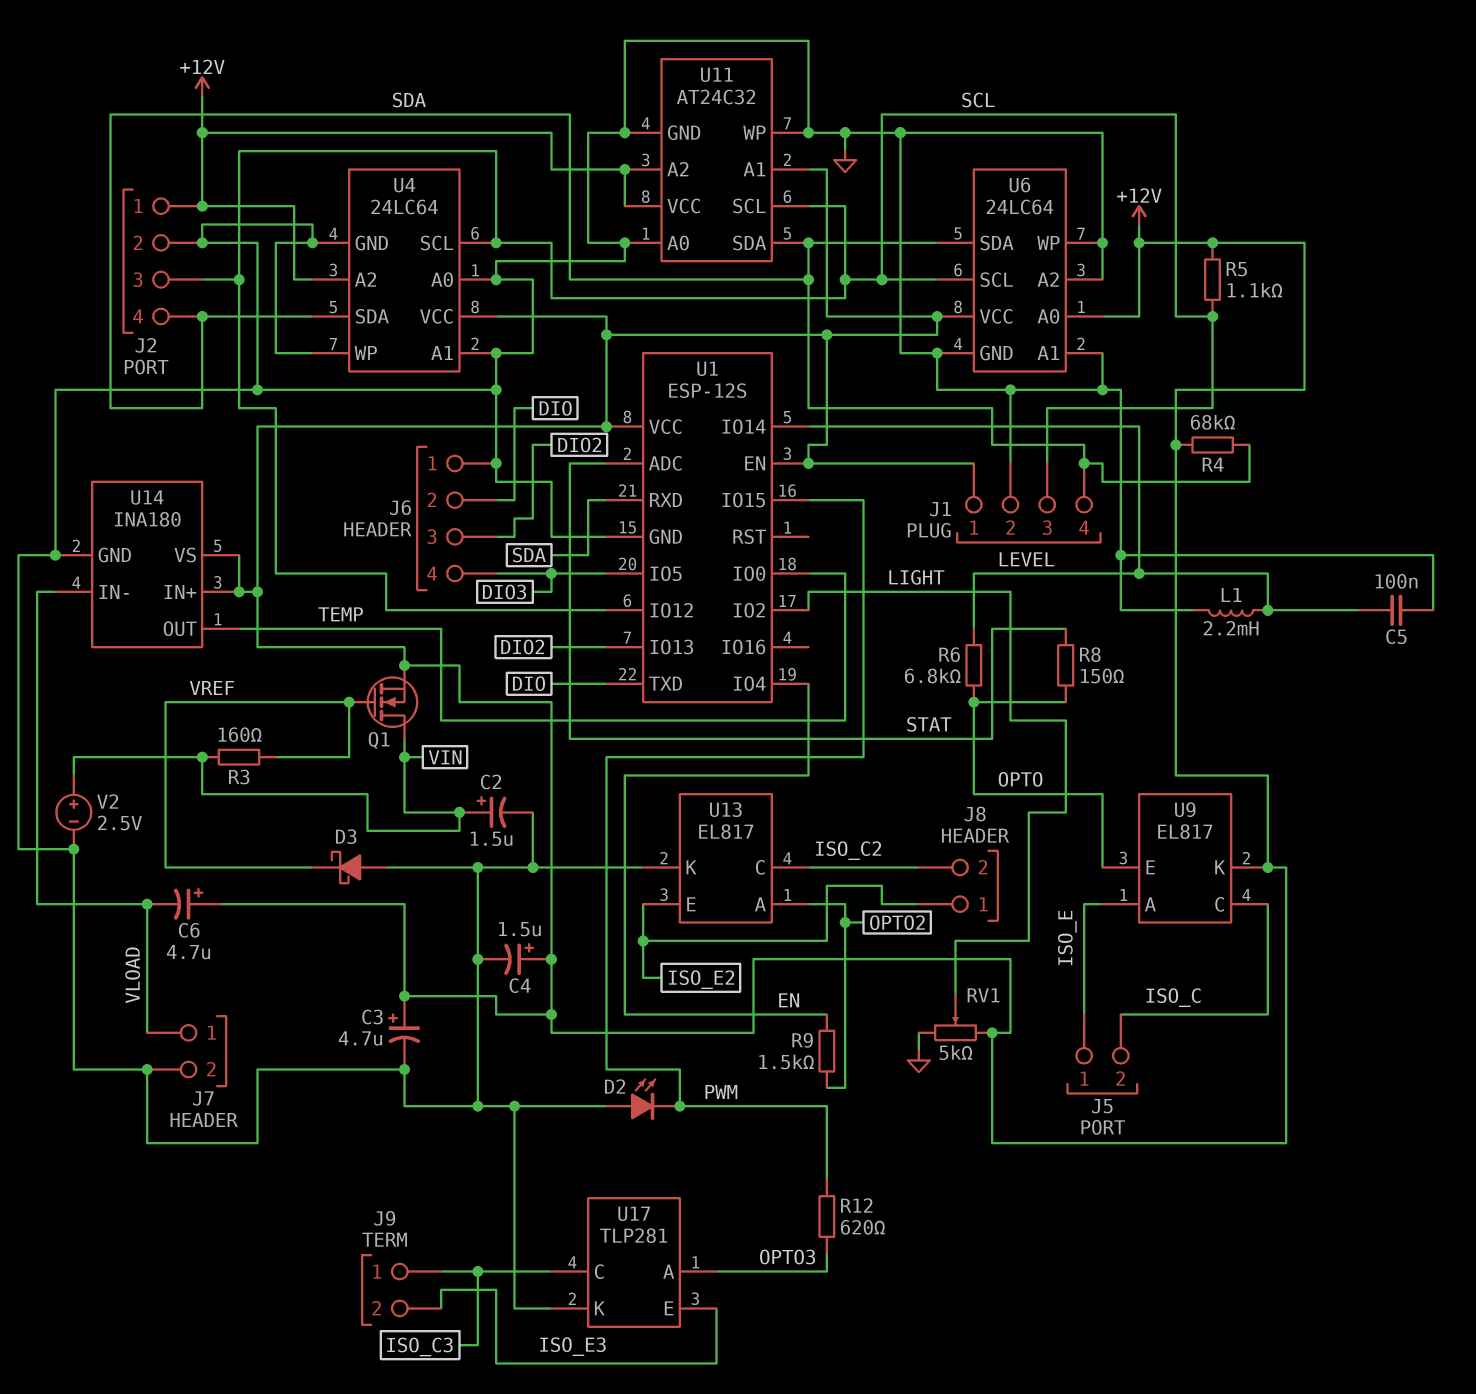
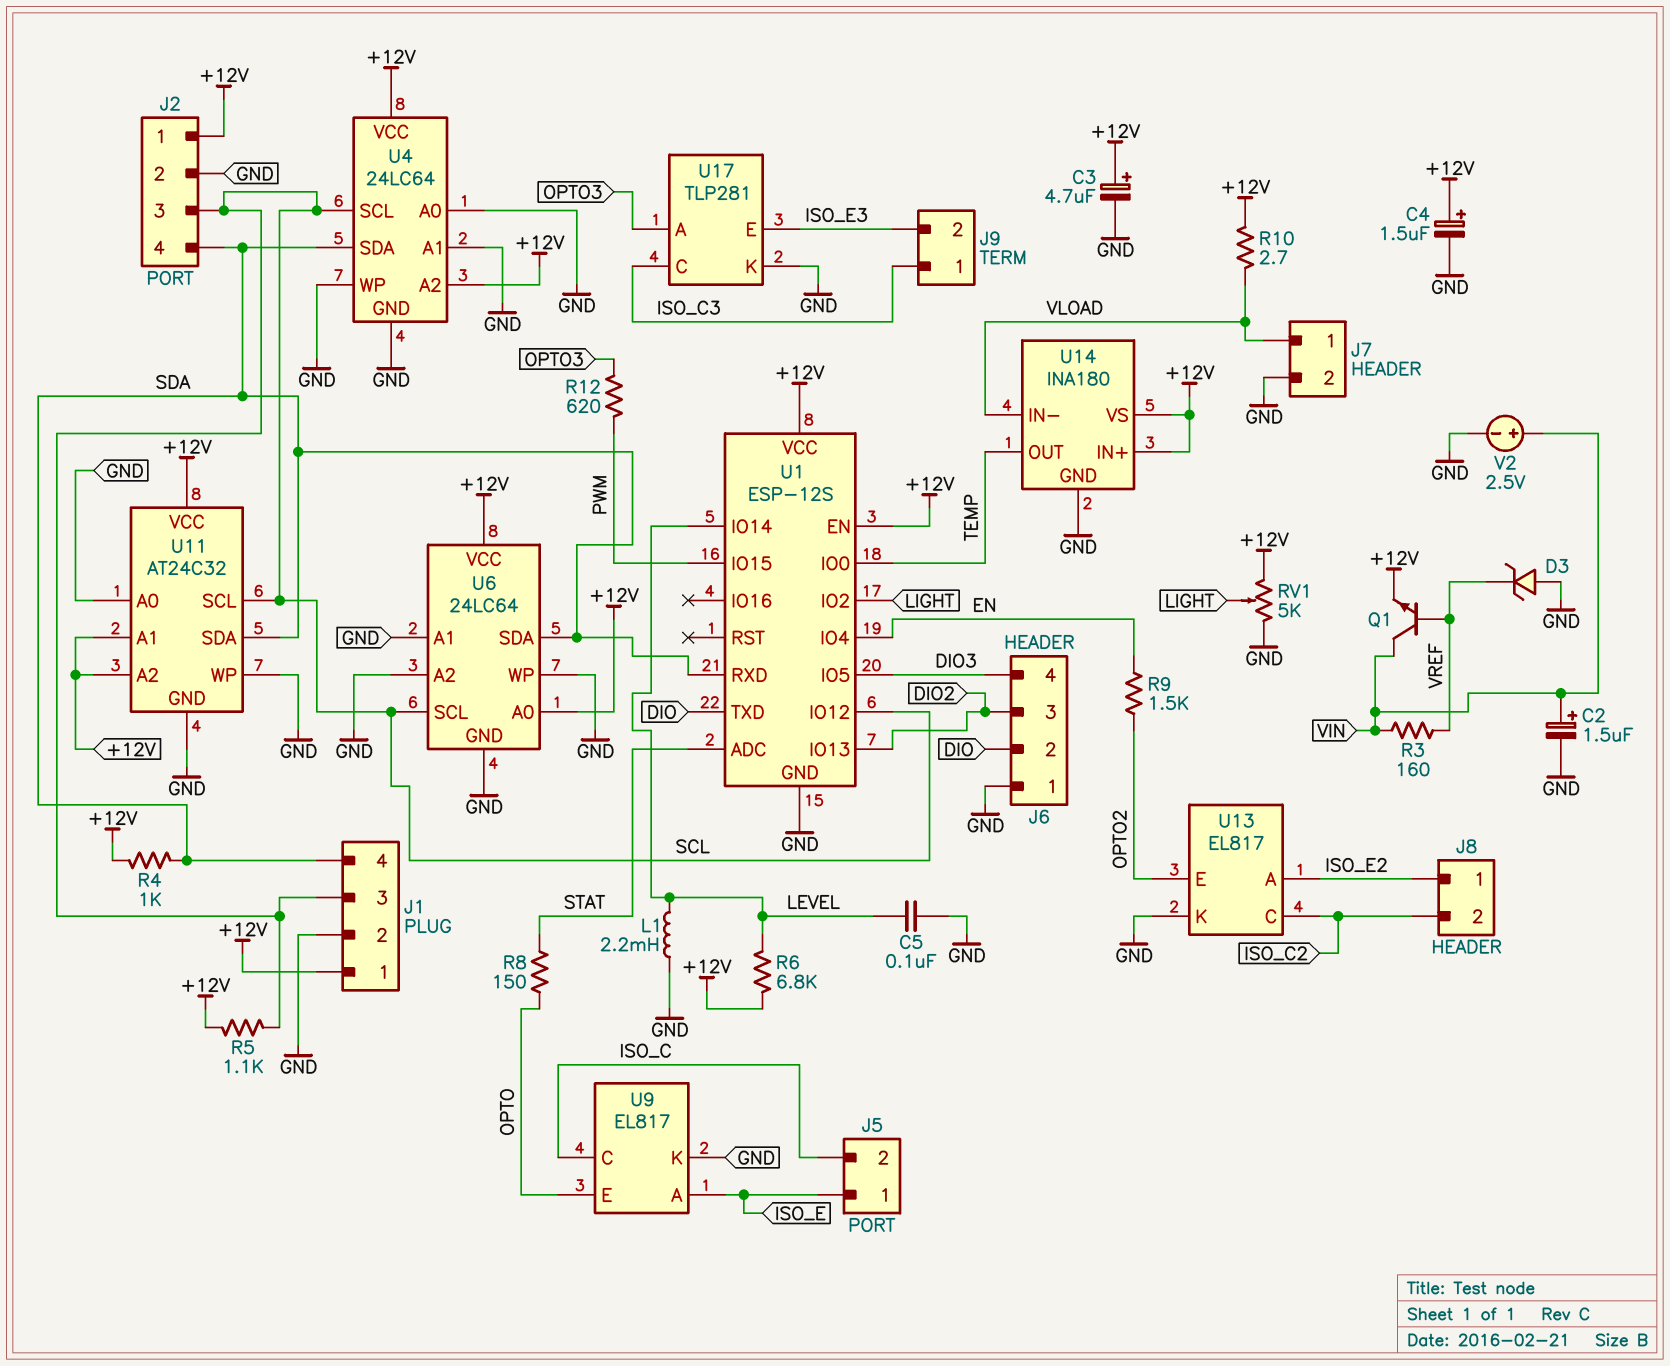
C6: 4.7uF (plus +12V, minus VLOAD) -> none
D2: LED (A GND, K PWM) -> none
D3: schottky (A GND, K VREF) -> zener (A GND, K VREF)
Q1: NMOS (G VREF, D VIN, S +12V) -> NPN (B VREF, C VIN, E +12V)
R4: 68k (+12V, SDA) -> 1k (+12V, SDA)
R6: 6.8k (LEVEL, OPTO) -> 6.8k (+12V, LEVEL)
R10: none -> 2.7 (+12V, VLOAD)
U9 pin K: +12V -> GND
U13 pin A: OPTO2 -> ISO_E2
U13 pin E: ISO_E2 -> OPTO2

